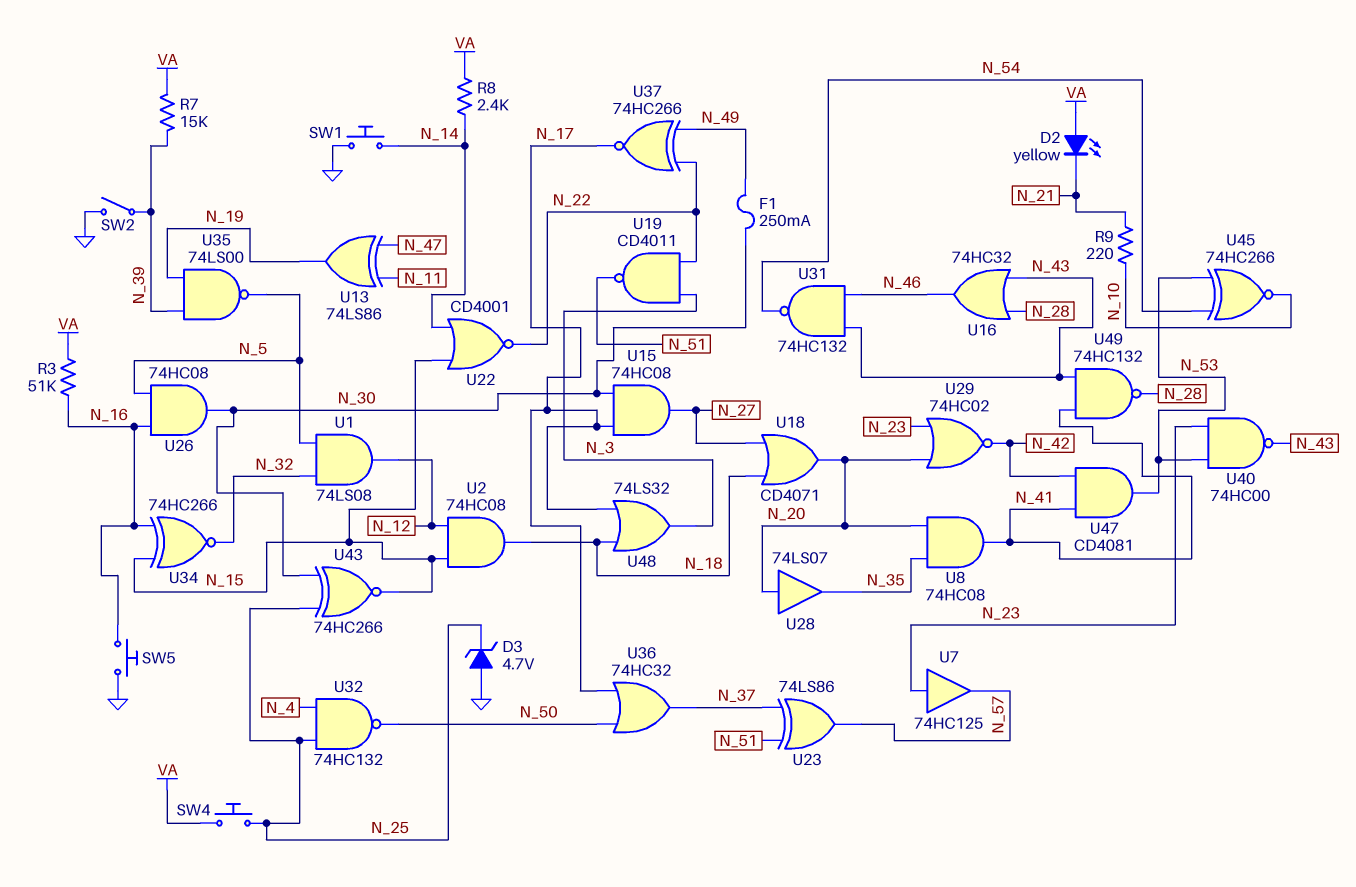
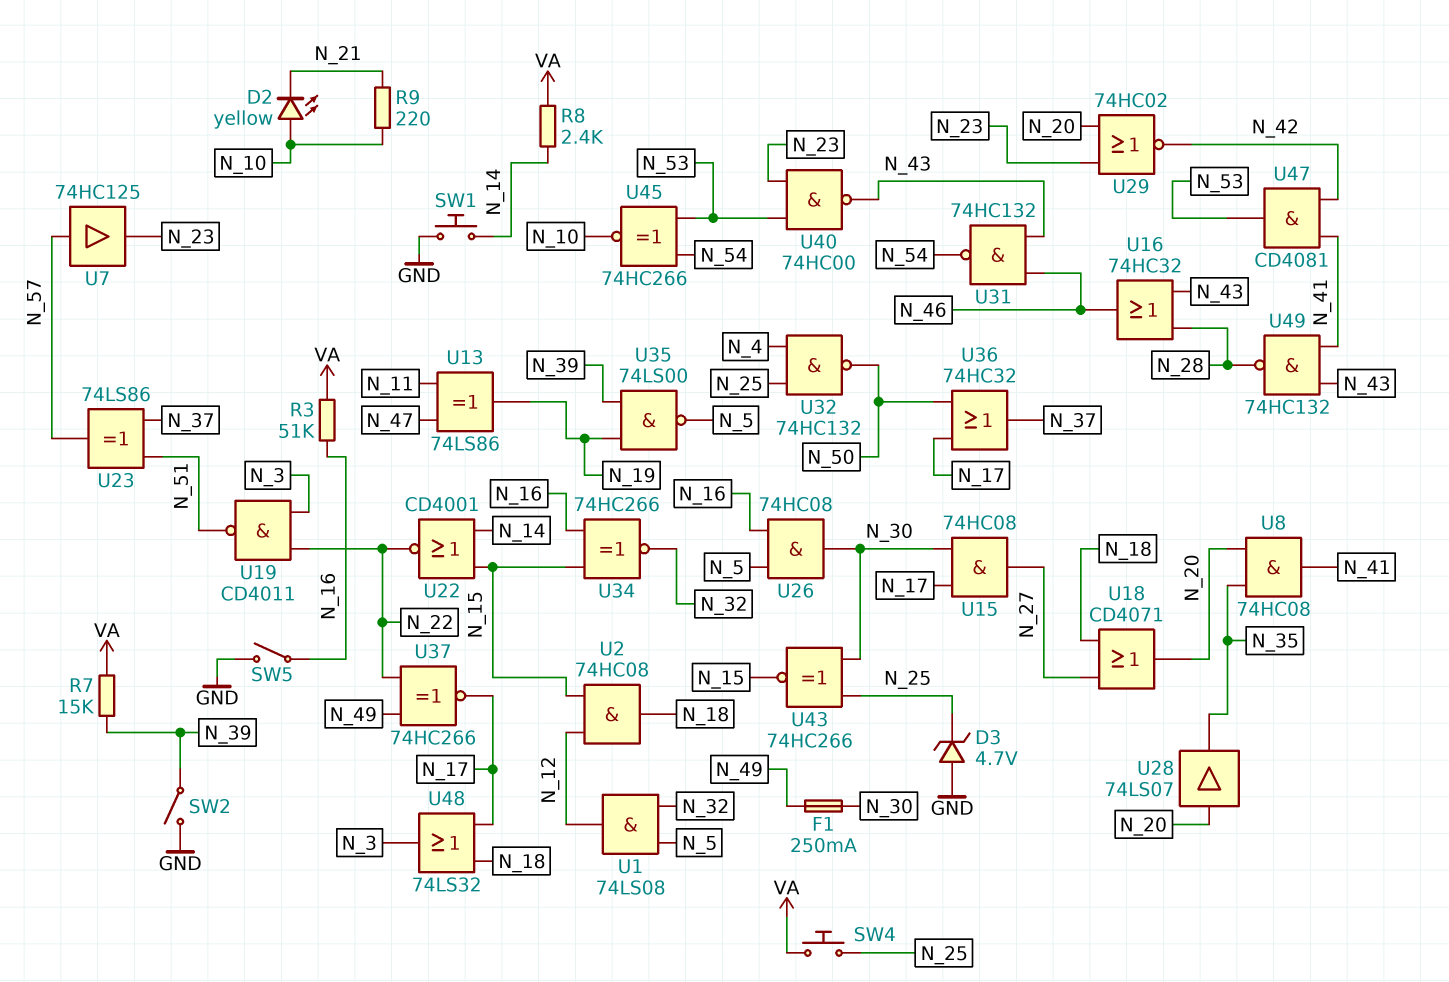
D2: LED yellow (A VA, K N_21) -> LED yellow (A N_10, K N_21)
SW5: button (GND, N_16) -> switch (GND, N_16)
U7: buffer 74HC125 (in N_23, out N_57) -> buffer 74HC125 (in N_57, out N_23)

